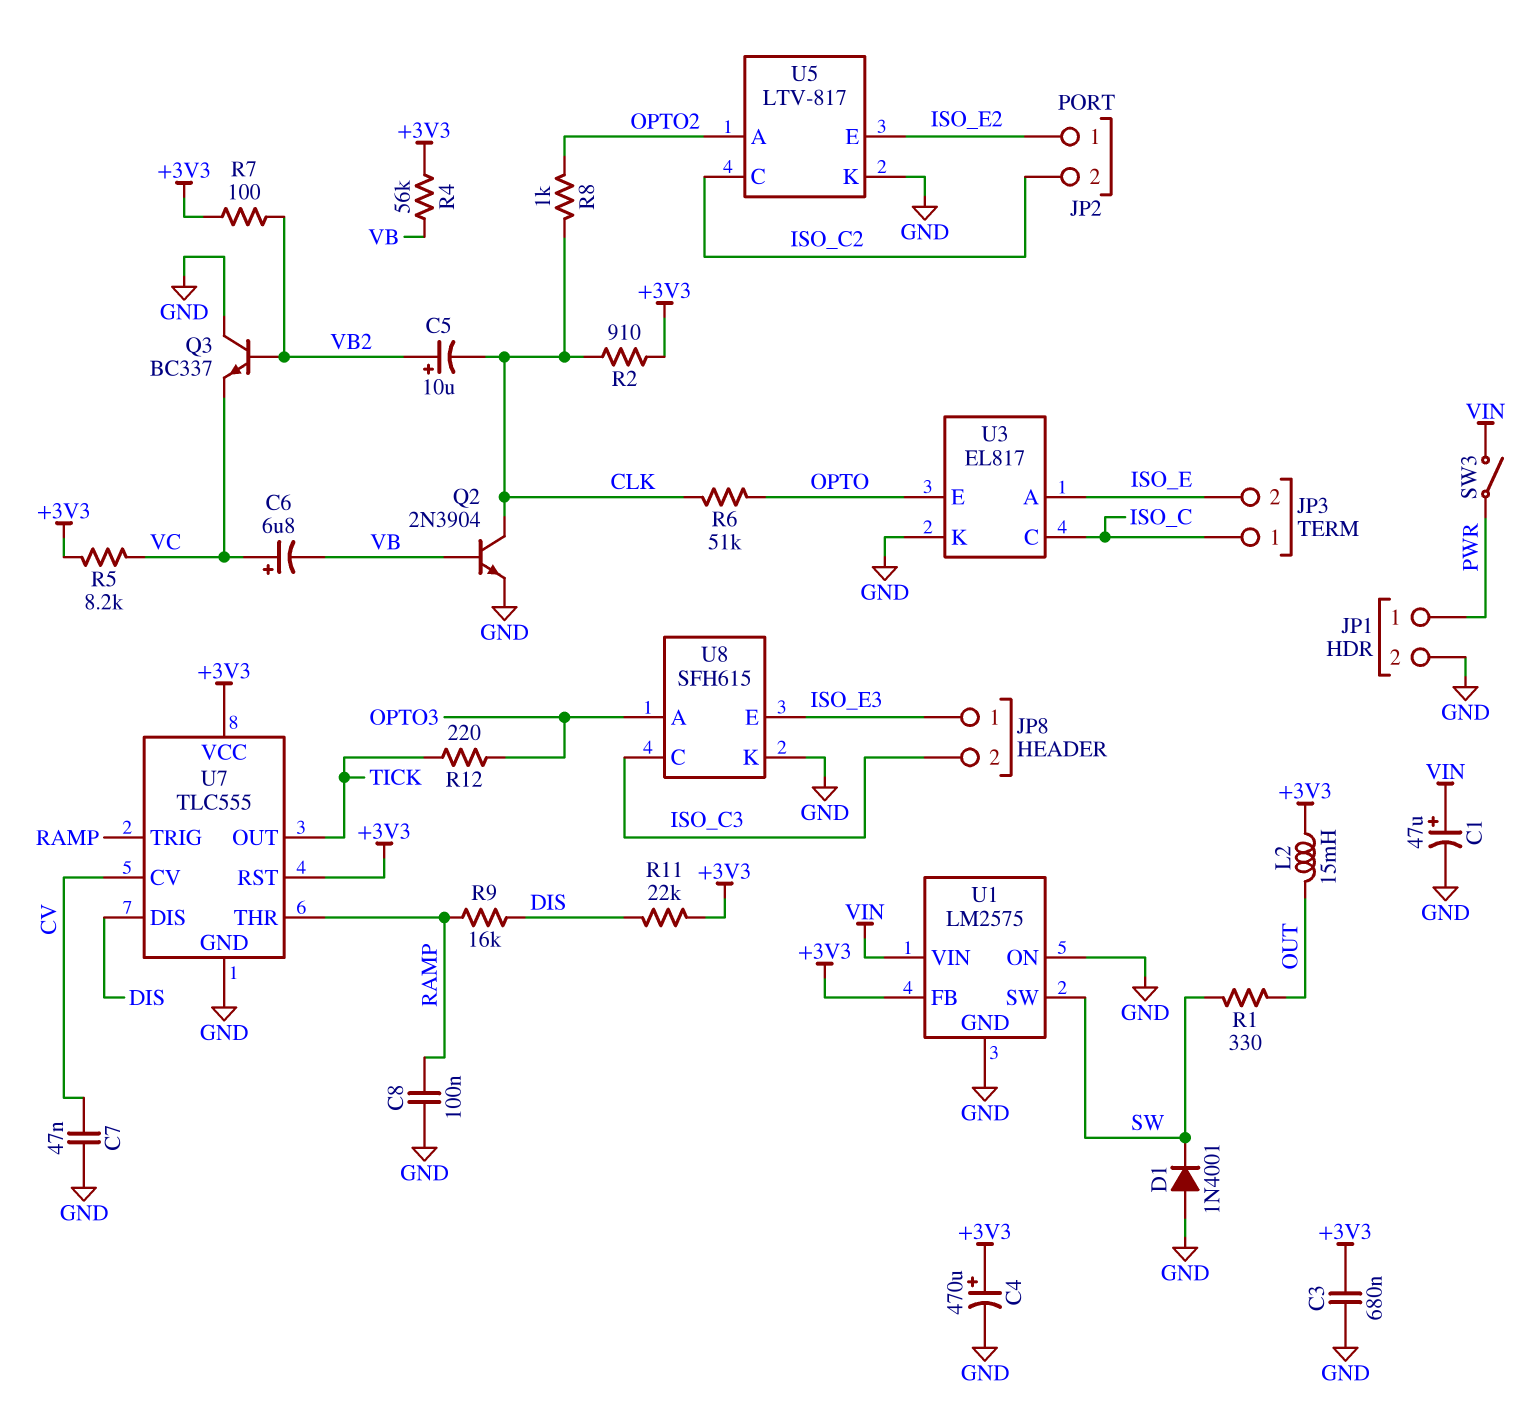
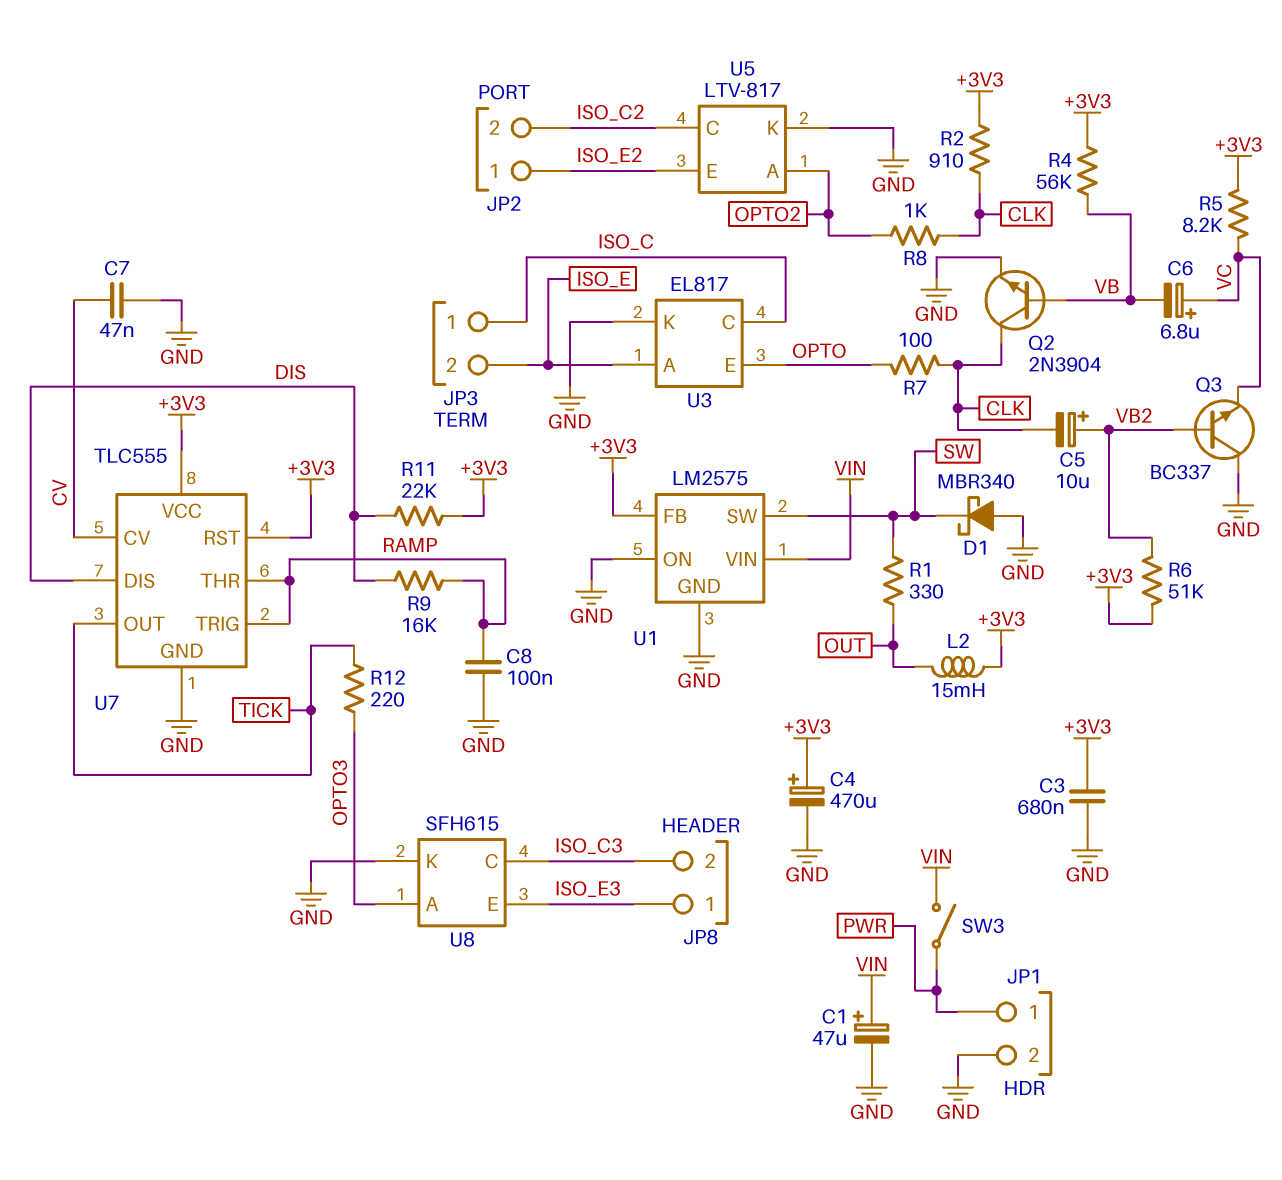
D1: diode 1N4001 (A GND, K SW) -> schottky MBR340 (A GND, K SW)
R6: 51k (CLK, OPTO) -> 51k (+3V3, VB2)
R7: 100 (+3V3, VB2) -> 100 (CLK, OPTO)

